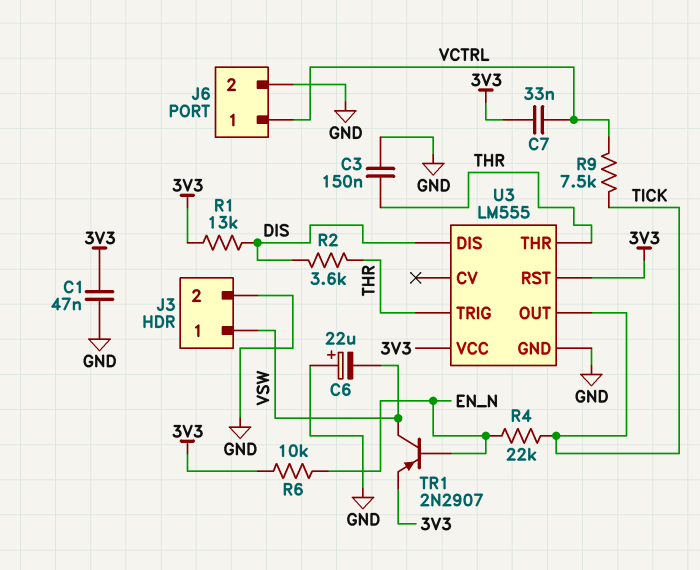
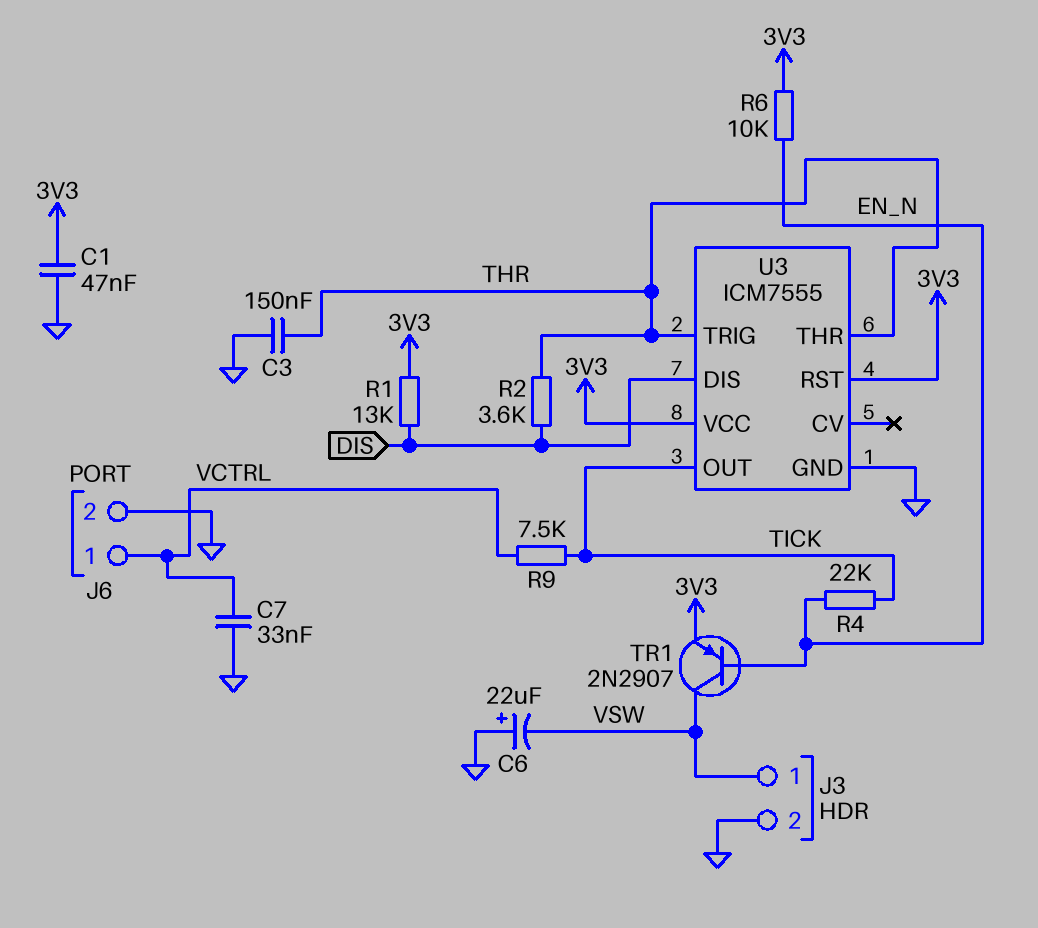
C7: 33nF (3V3, VCTRL) -> 33nF (GND, VCTRL)
U3: LM555 -> ICM7555

